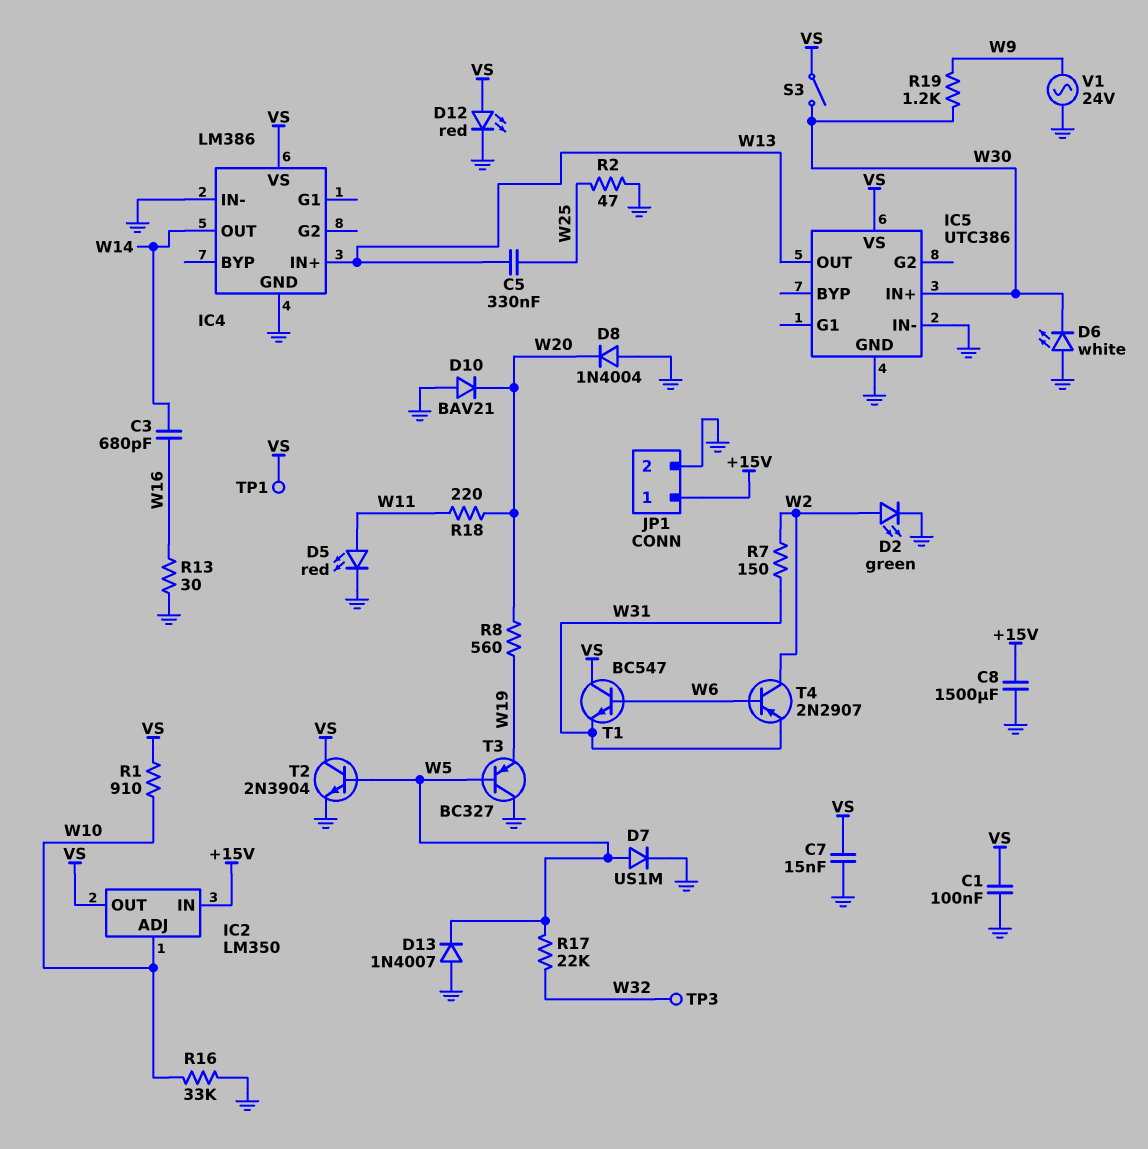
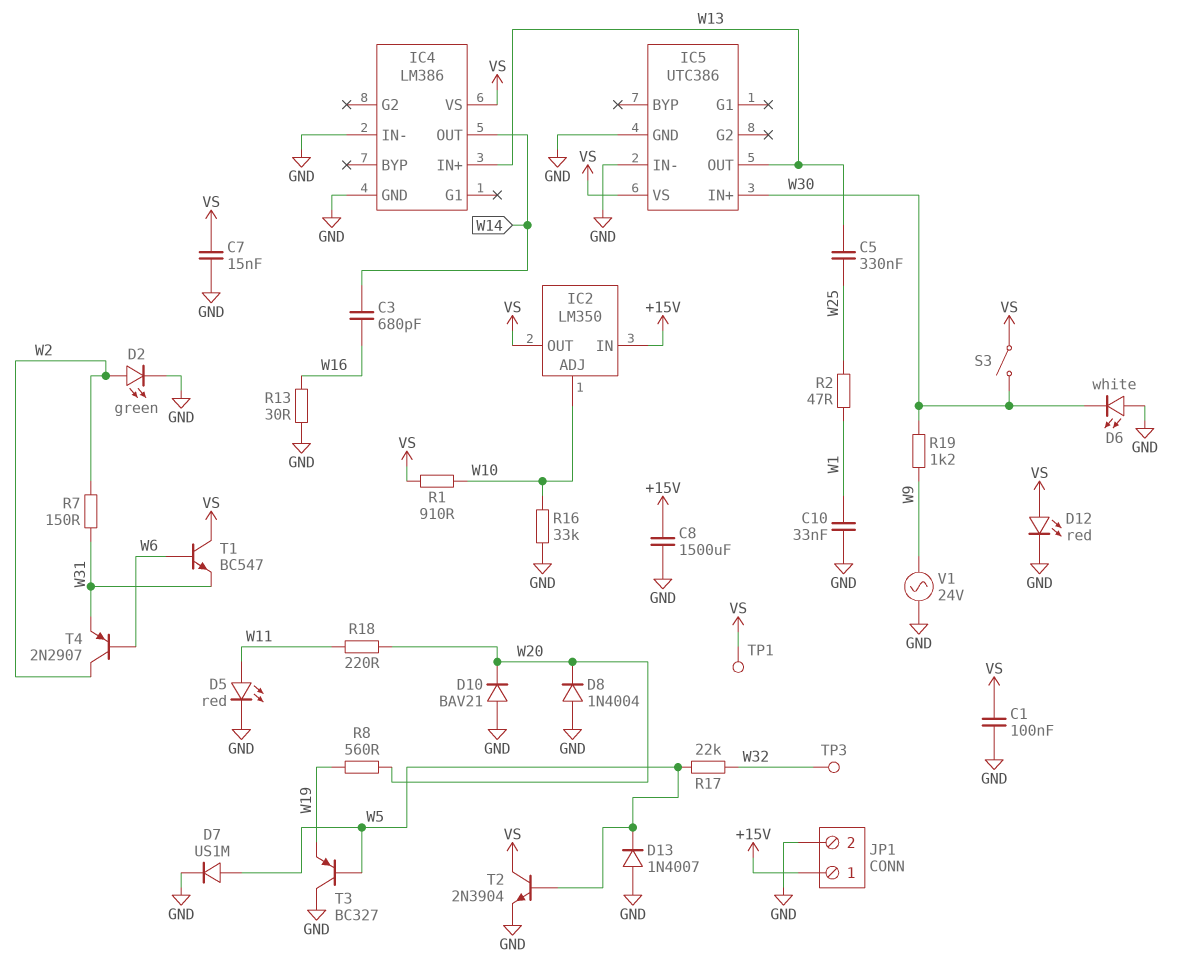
C10: none -> 33nF (GND, W1)
R2: 47 (GND, W25) -> 47 (W1, W25)

